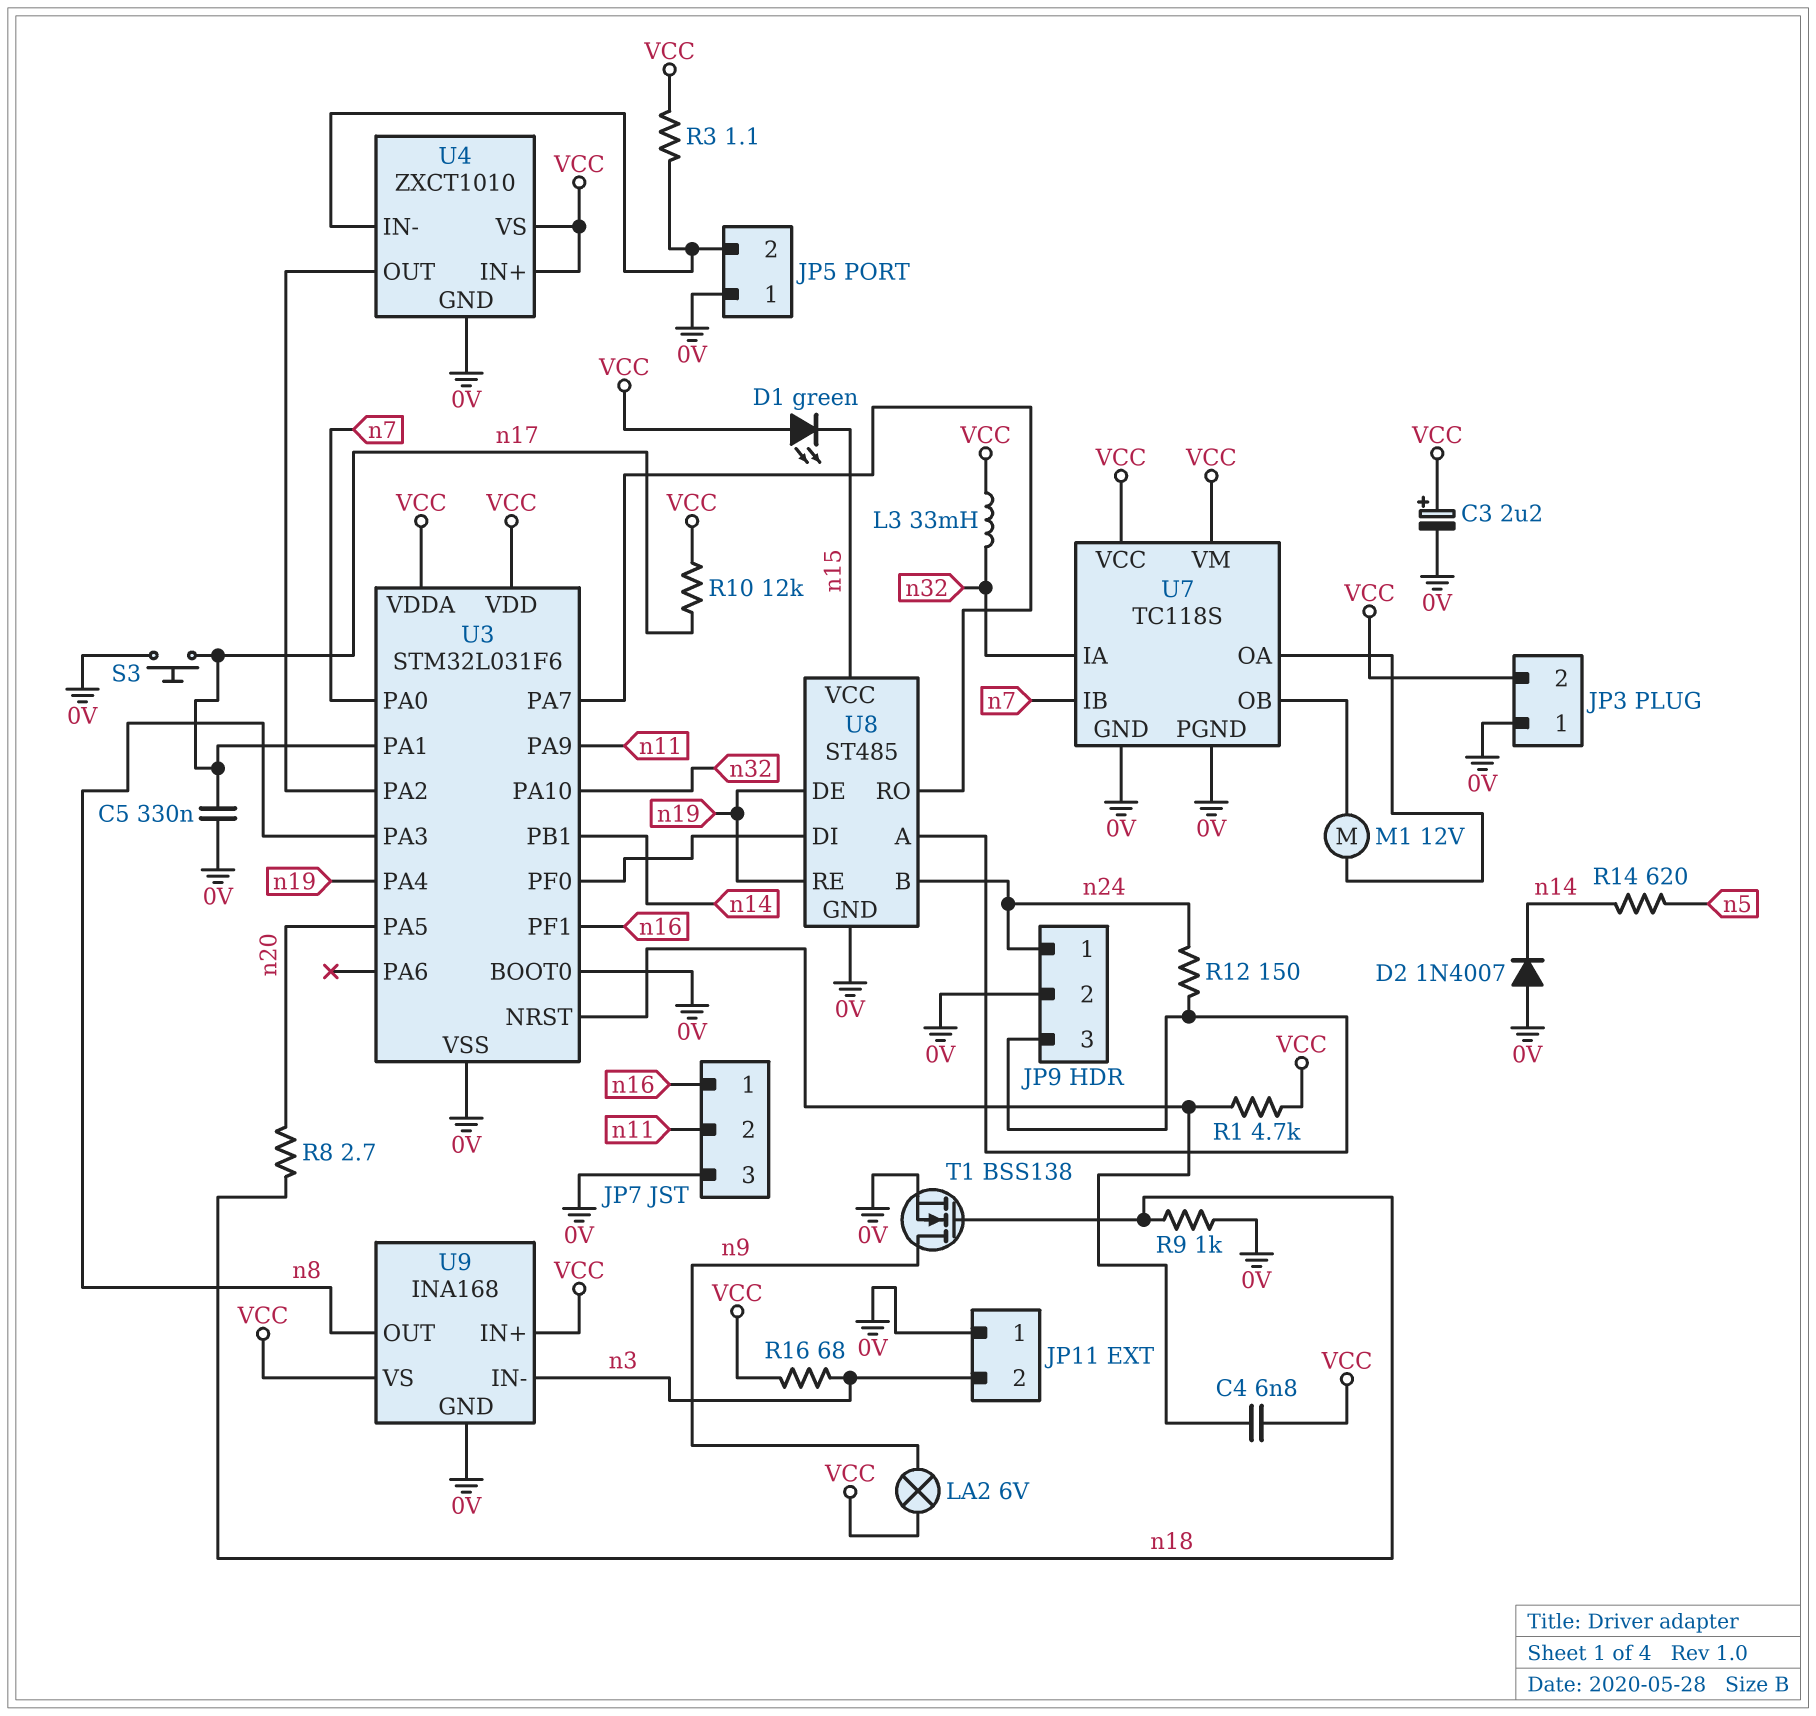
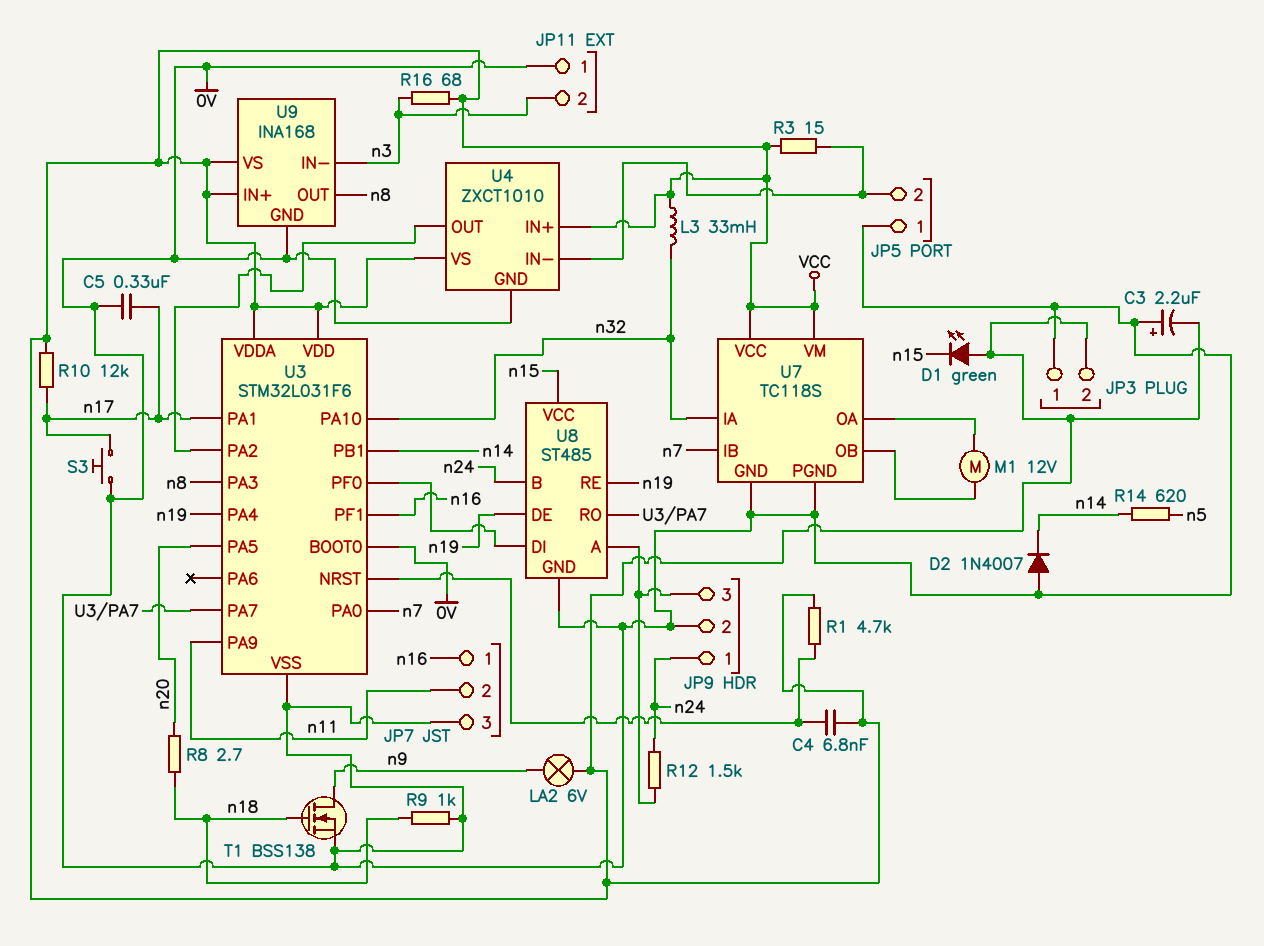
C3: 2.2uF (plus VCC, minus 0V) -> 2.2uF (plus 0V, minus VCC)
R3: 1.1 (JP5/2, VCC) -> 15 (JP5/2, VCC)
R12: 150 (JP9/3, n24) -> 1.5k (JP9/3, n24)

